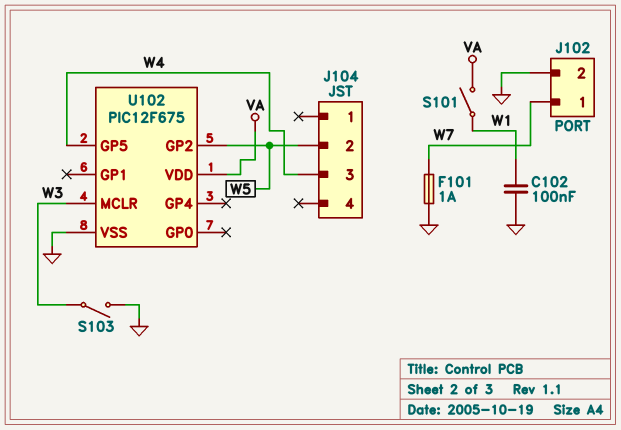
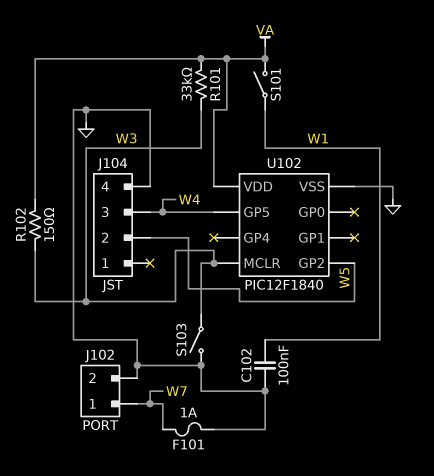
J104 pin 4: none -> GND
R101: none -> 33k (VA, W3)
R102: none -> 150 (VA, W3)
U102: PIC12F675 -> PIC12F1840

